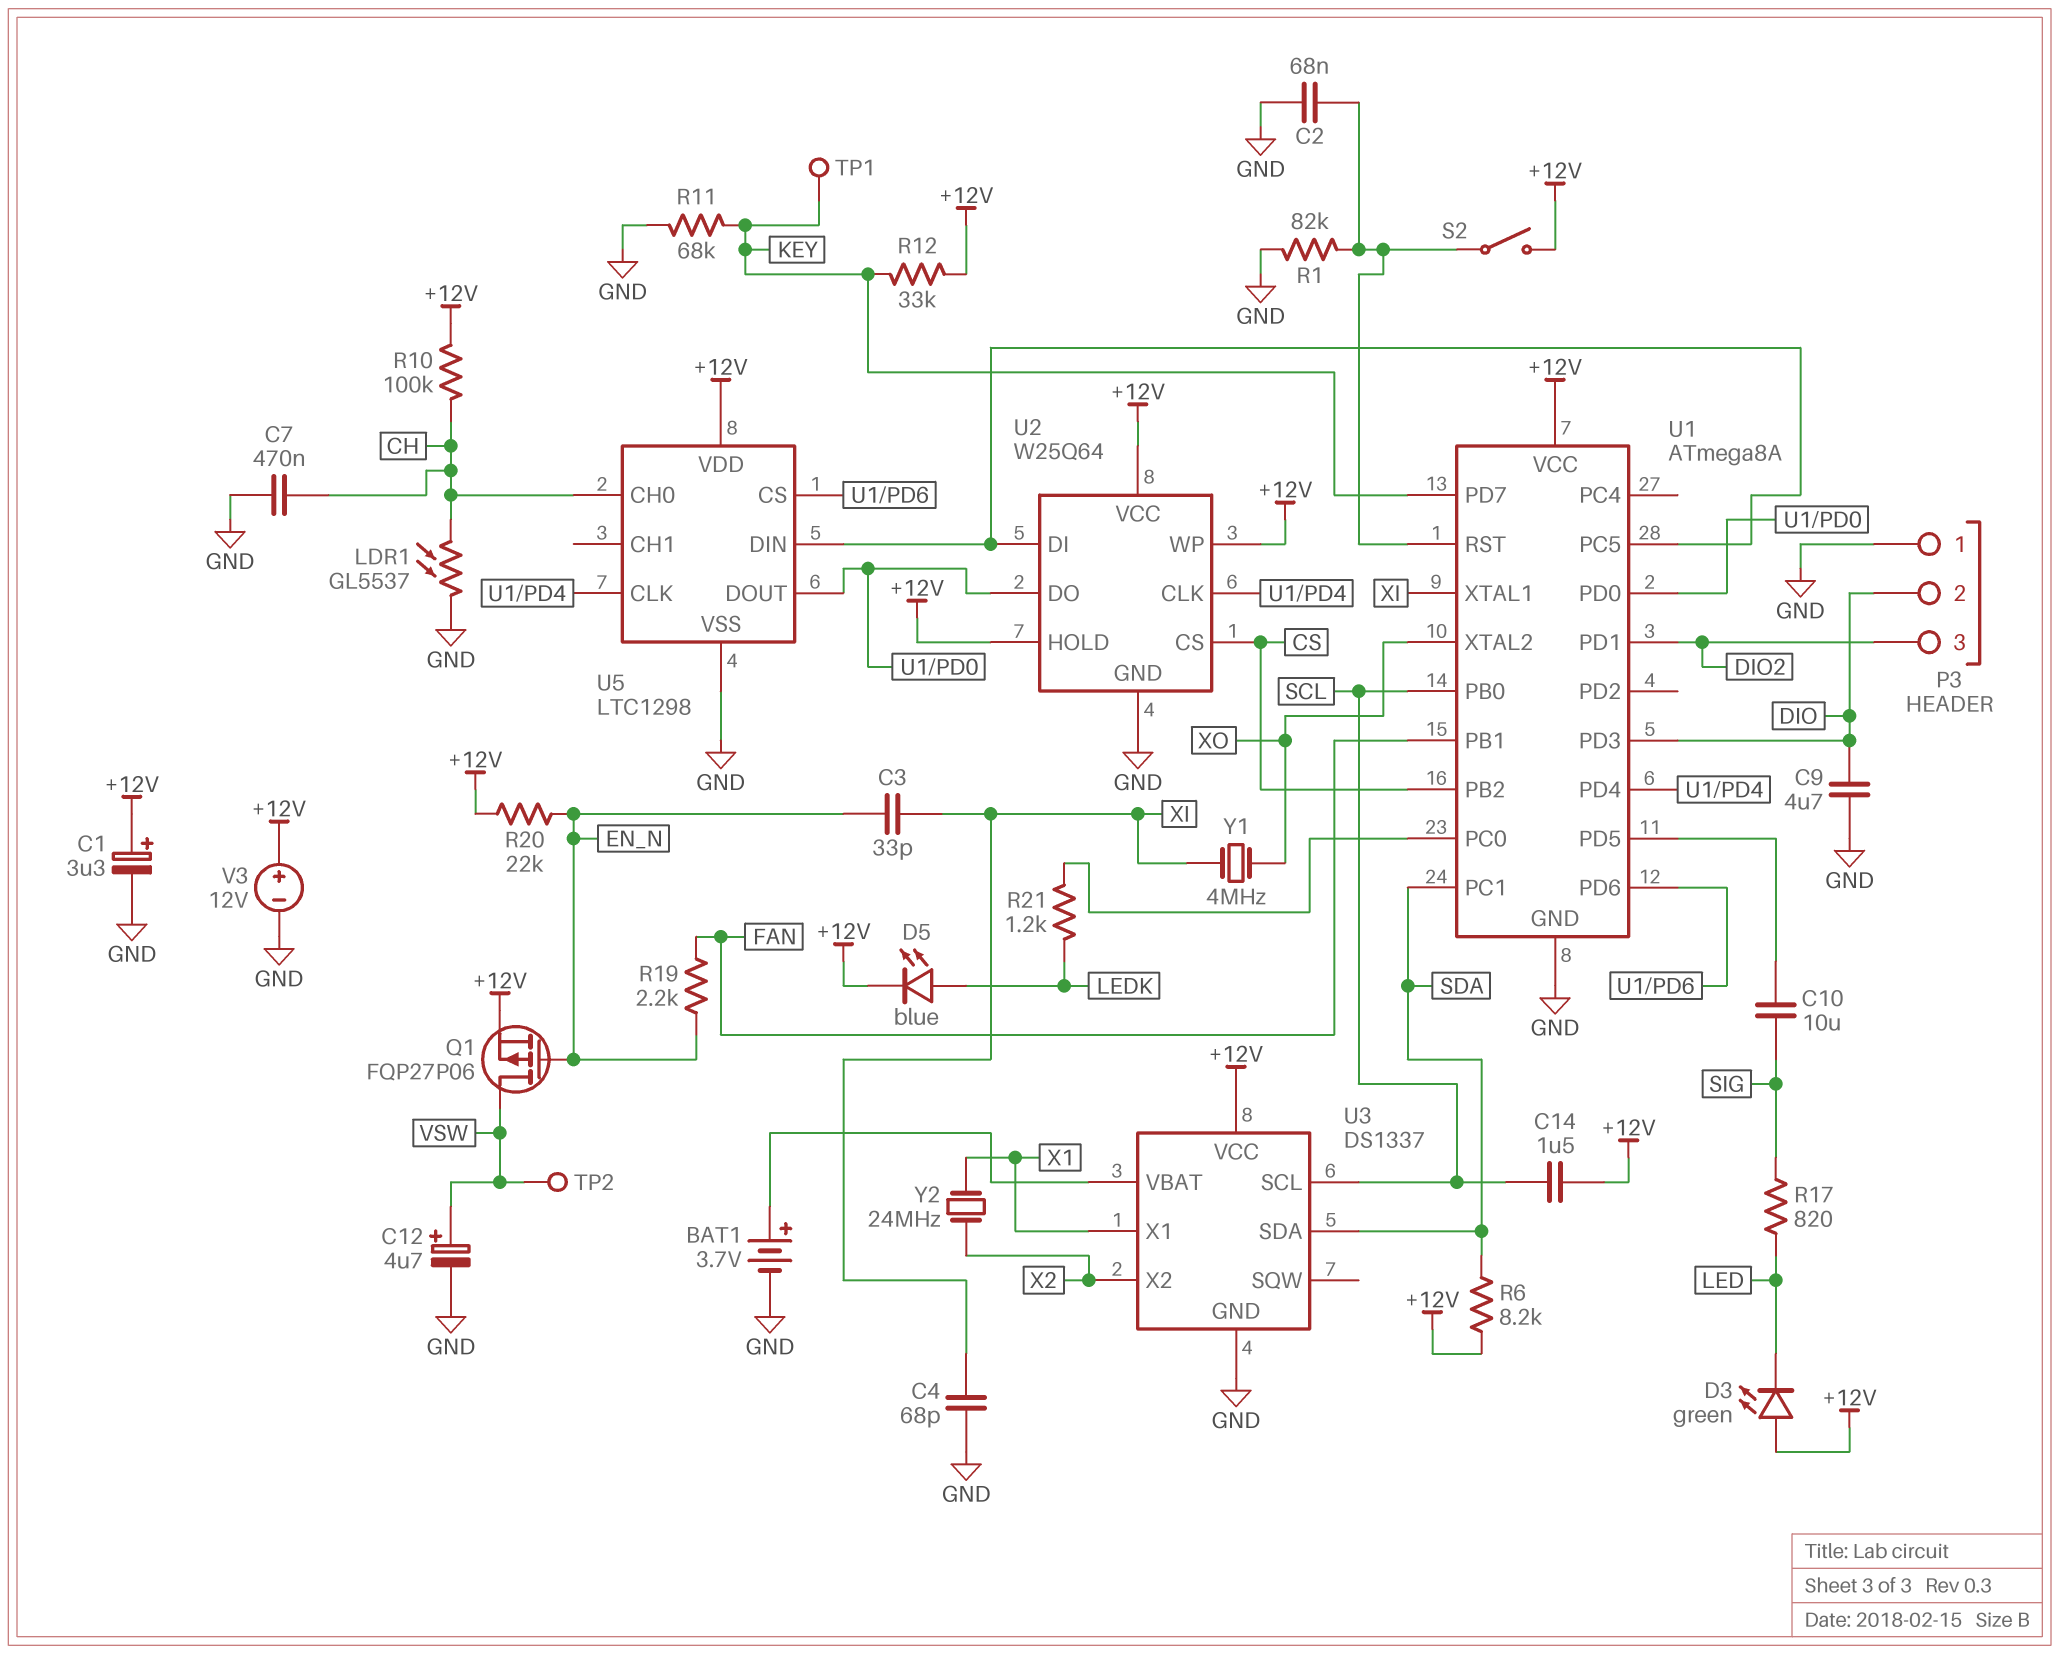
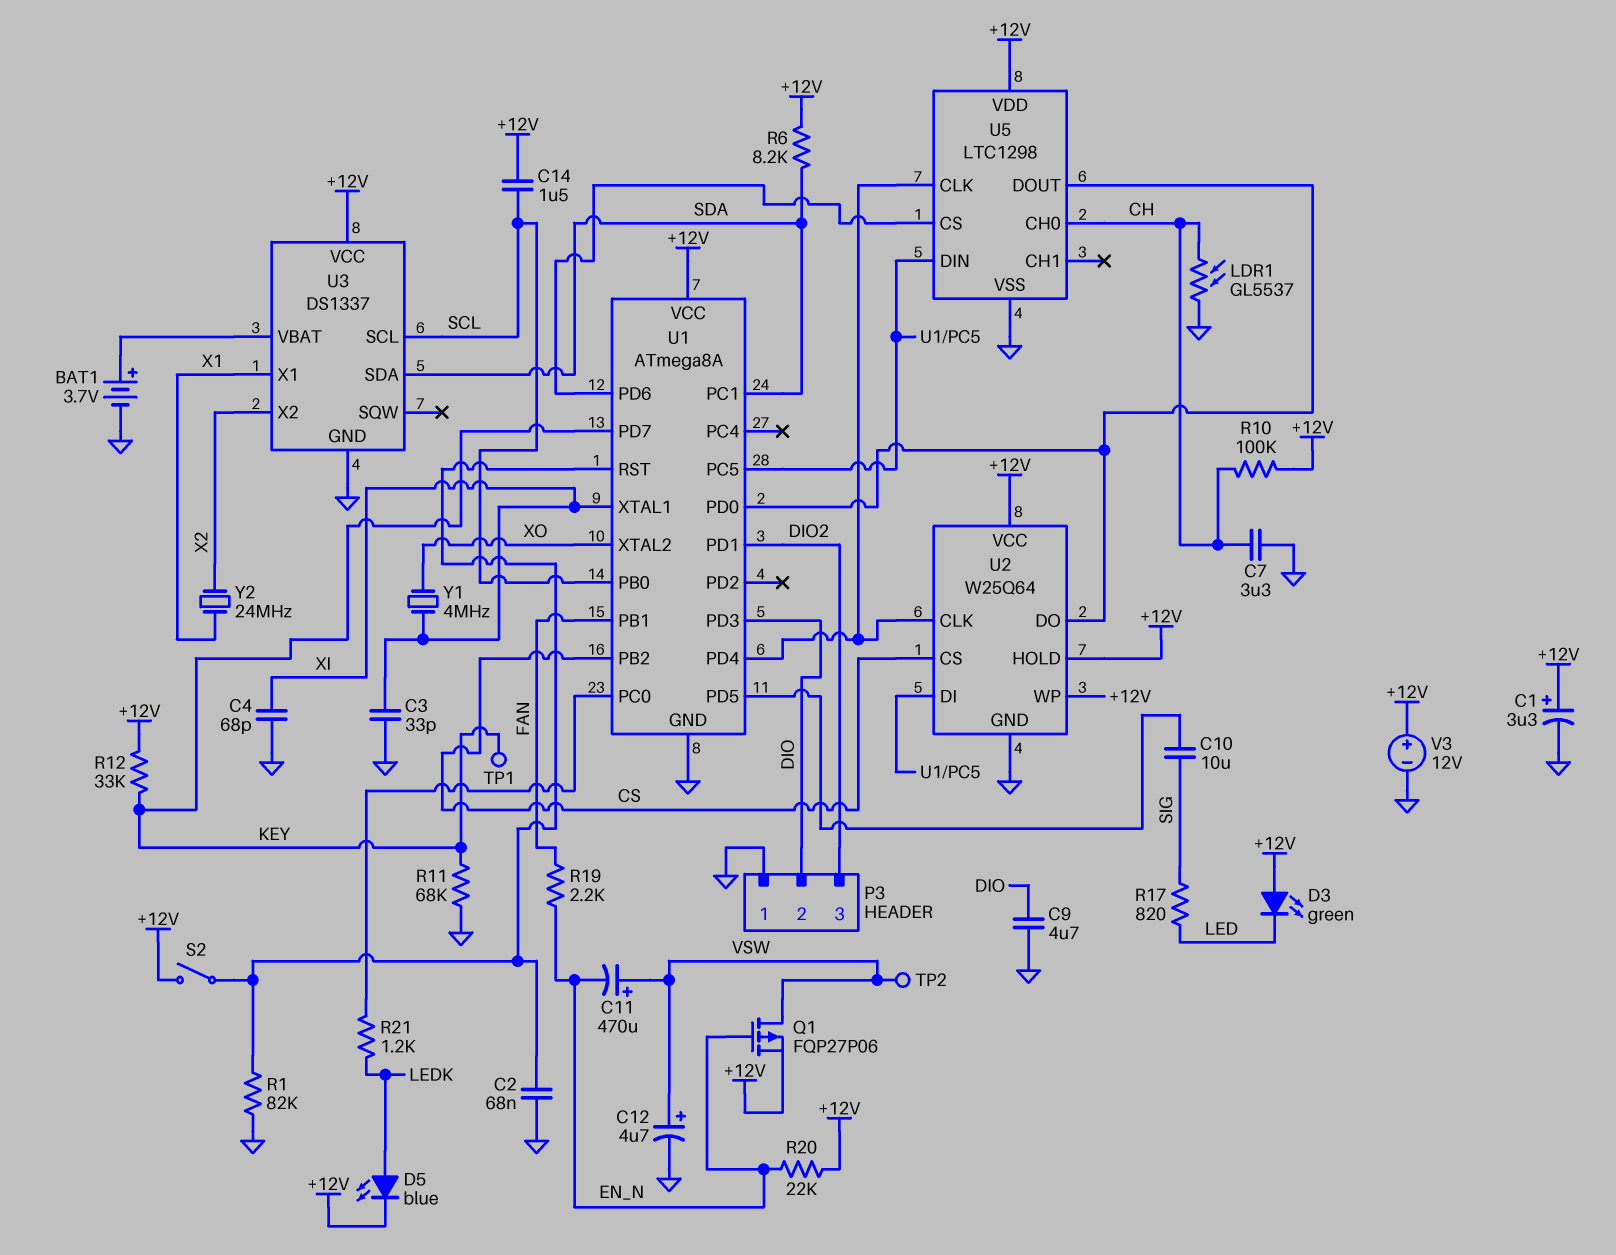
C3: 33pF (EN_N, XI) -> 33pF (GND, XI)
C7: 470nF (CH, GND) -> 3.3uF (CH, GND)
C11: none -> 470uF (plus VSW, minus EN_N)

